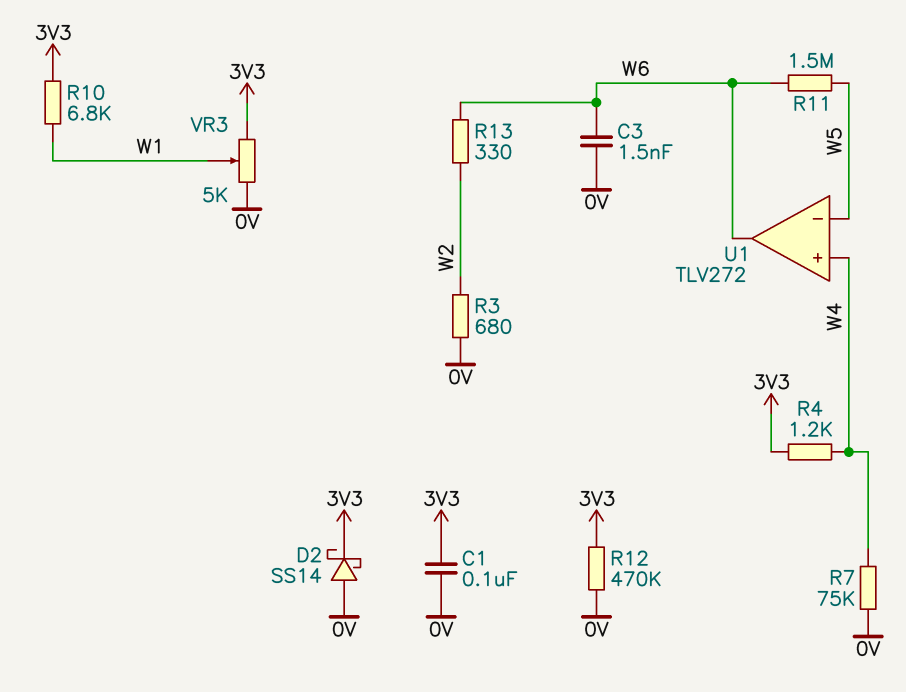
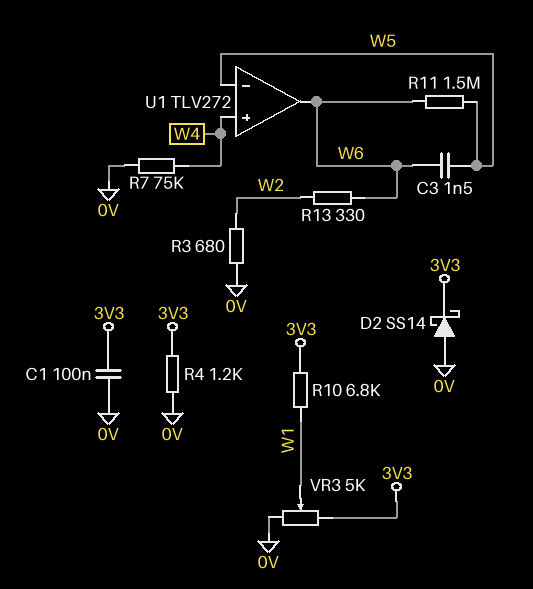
C3: 1.5nF (0V, W6) -> 1.5nF (W5, W6)
R4: 1.2k (3V3, W4) -> 1.2k (0V, 3V3)
R12: 470k (0V, 3V3) -> none

